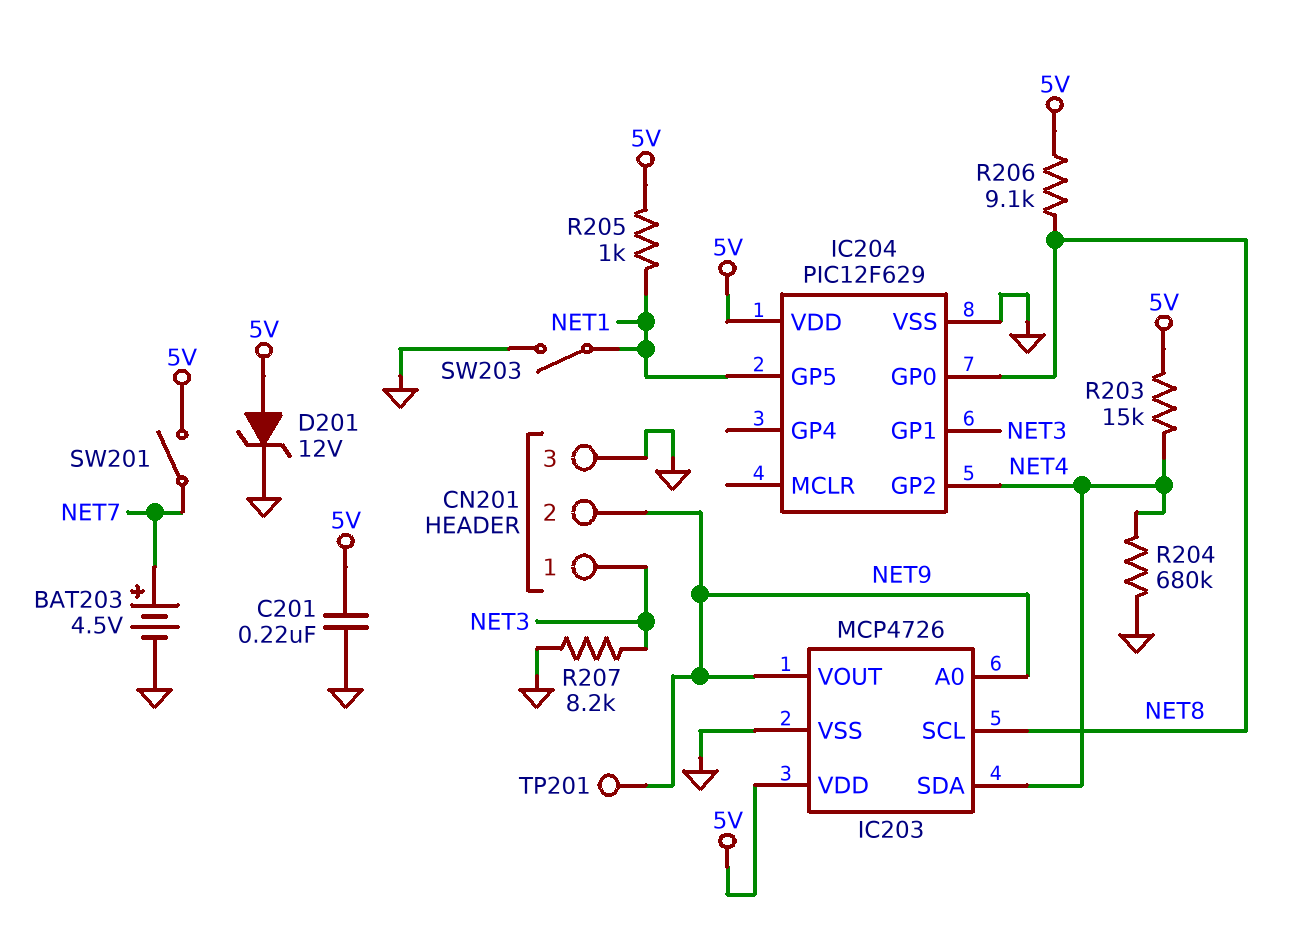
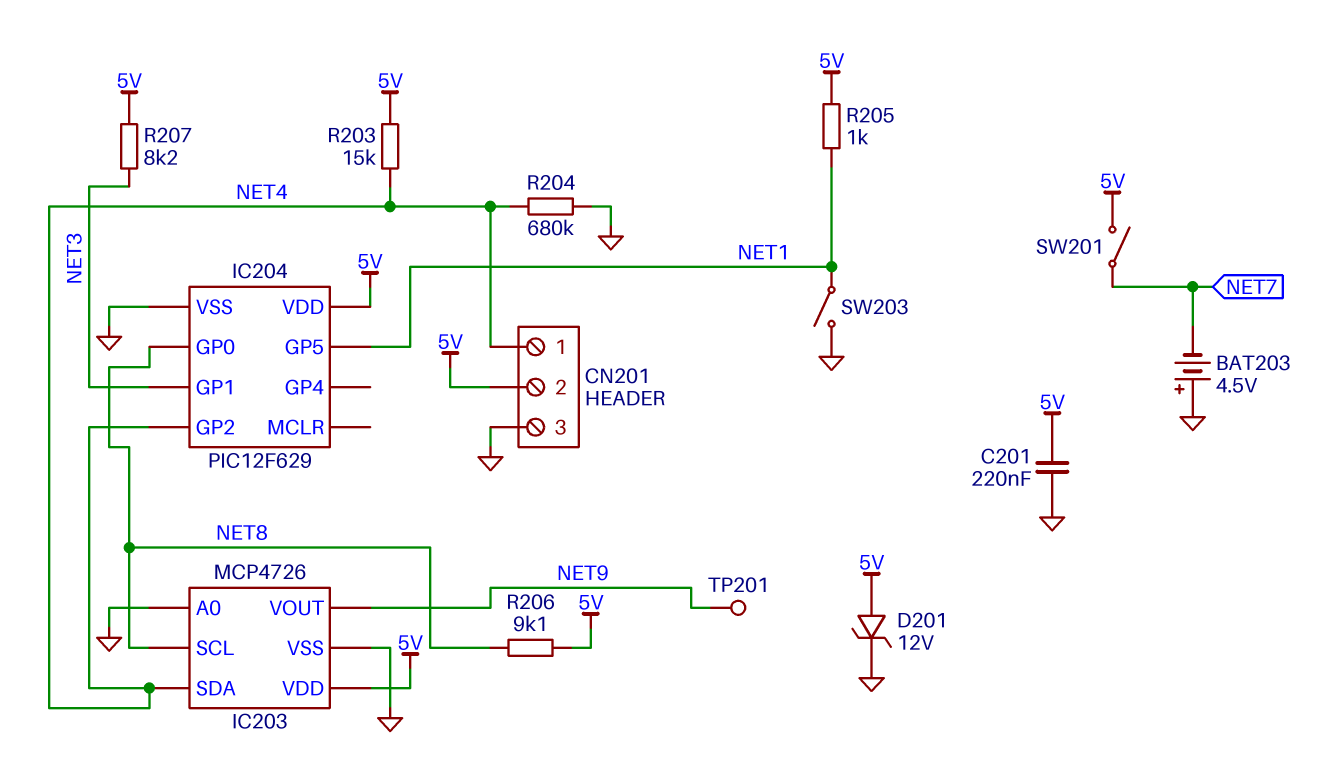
BAT203: 4.5V (plus NET7, minus GND) -> 4.5V (plus GND, minus NET7)
CN201 pin 1: NET3 -> NET4
CN201 pin 2: NET9 -> 5V
IC203 pin A0: NET9 -> GND
R207: 8.2k (GND, NET3) -> 8.2k (5V, NET3)

